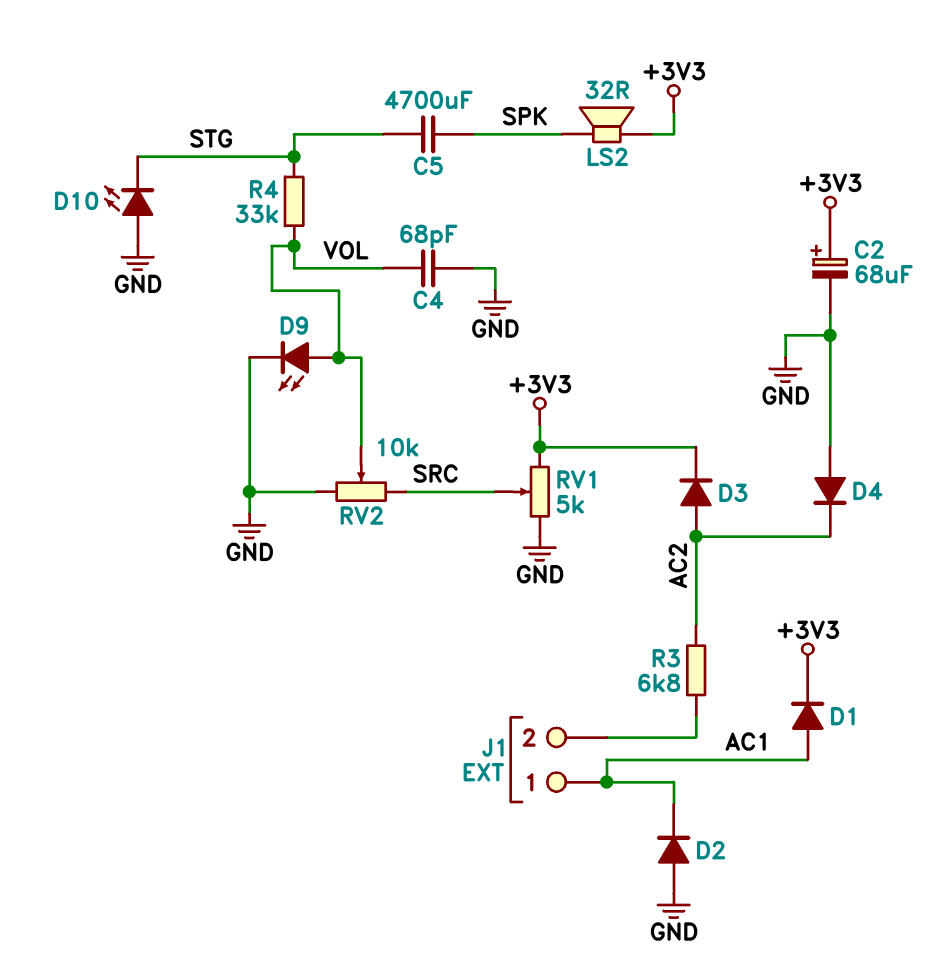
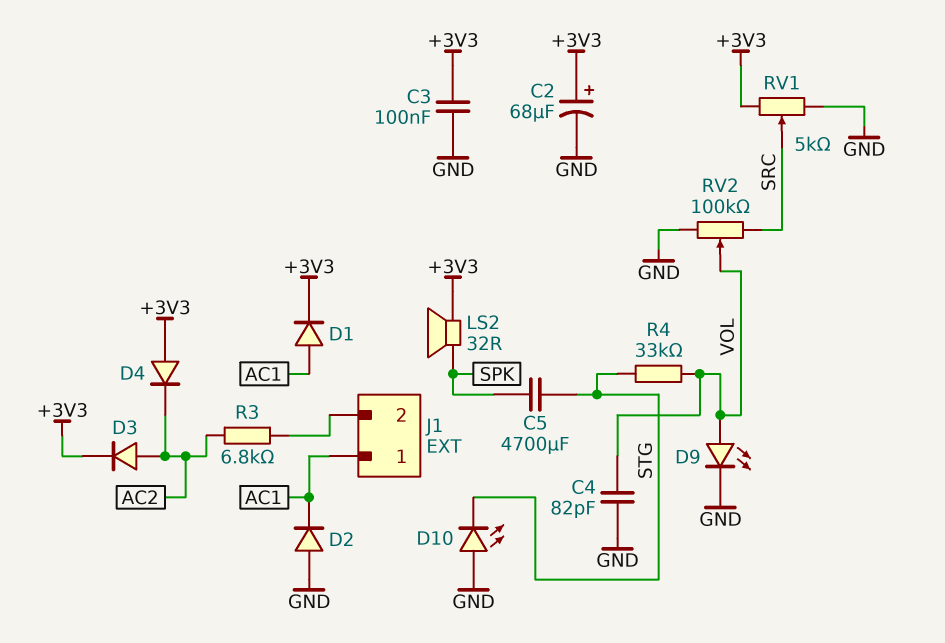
C3: none -> 100nF (+3V3, GND)
C4: 68pF (GND, VOL) -> 82pF (GND, VOL)
D4: diode (A GND, K AC2) -> diode (A +3V3, K AC2)
RV2: 10k (GND, SRC, wiper VOL) -> 100k (GND, SRC, wiper VOL)

